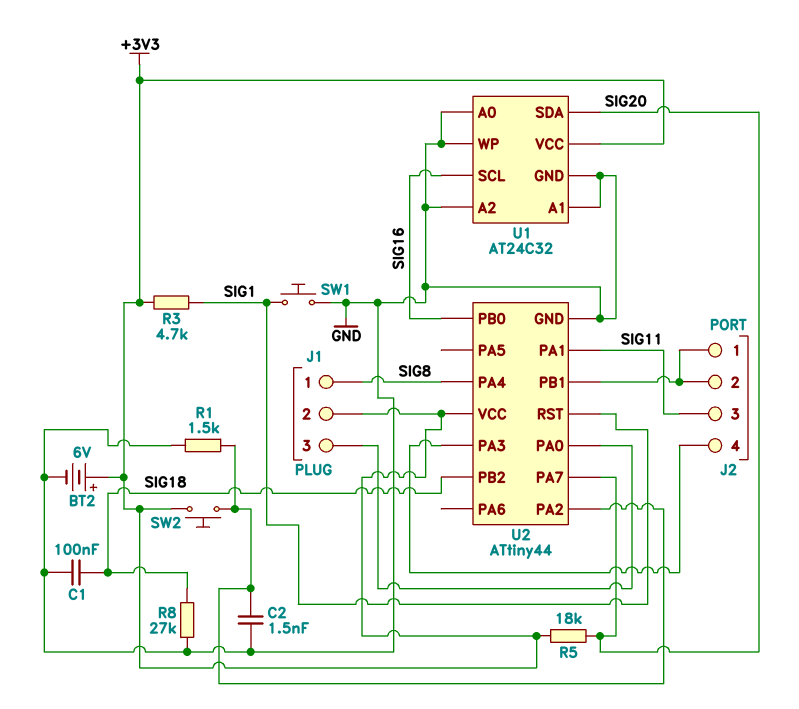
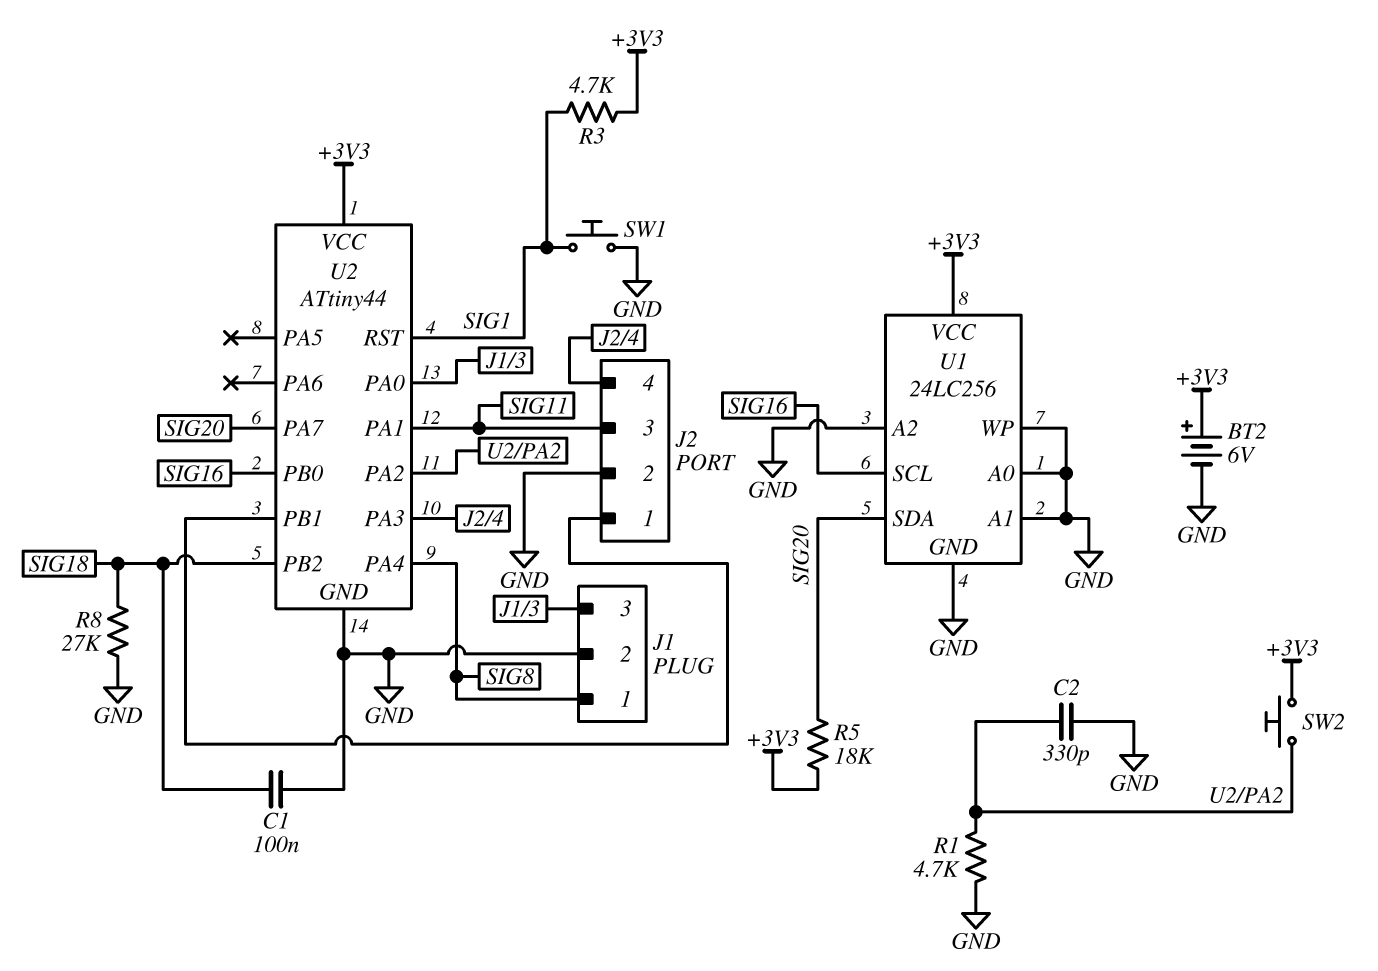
C2: 1.5nF (GND, U2/PA2) -> 330pF (GND, U2/PA2)
J1 pin 2: +3V3 -> GND
J2 pin 2: J2/1 -> GND
R1: 1.5k (GND, U2/PA2) -> 4.7k (GND, U2/PA2)
U1: AT24C32 -> 24LC256

